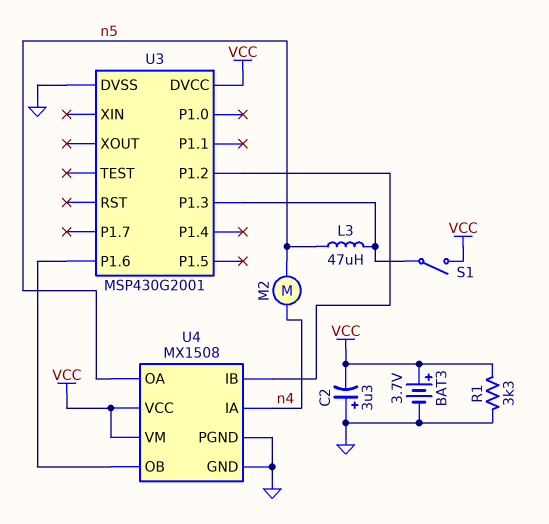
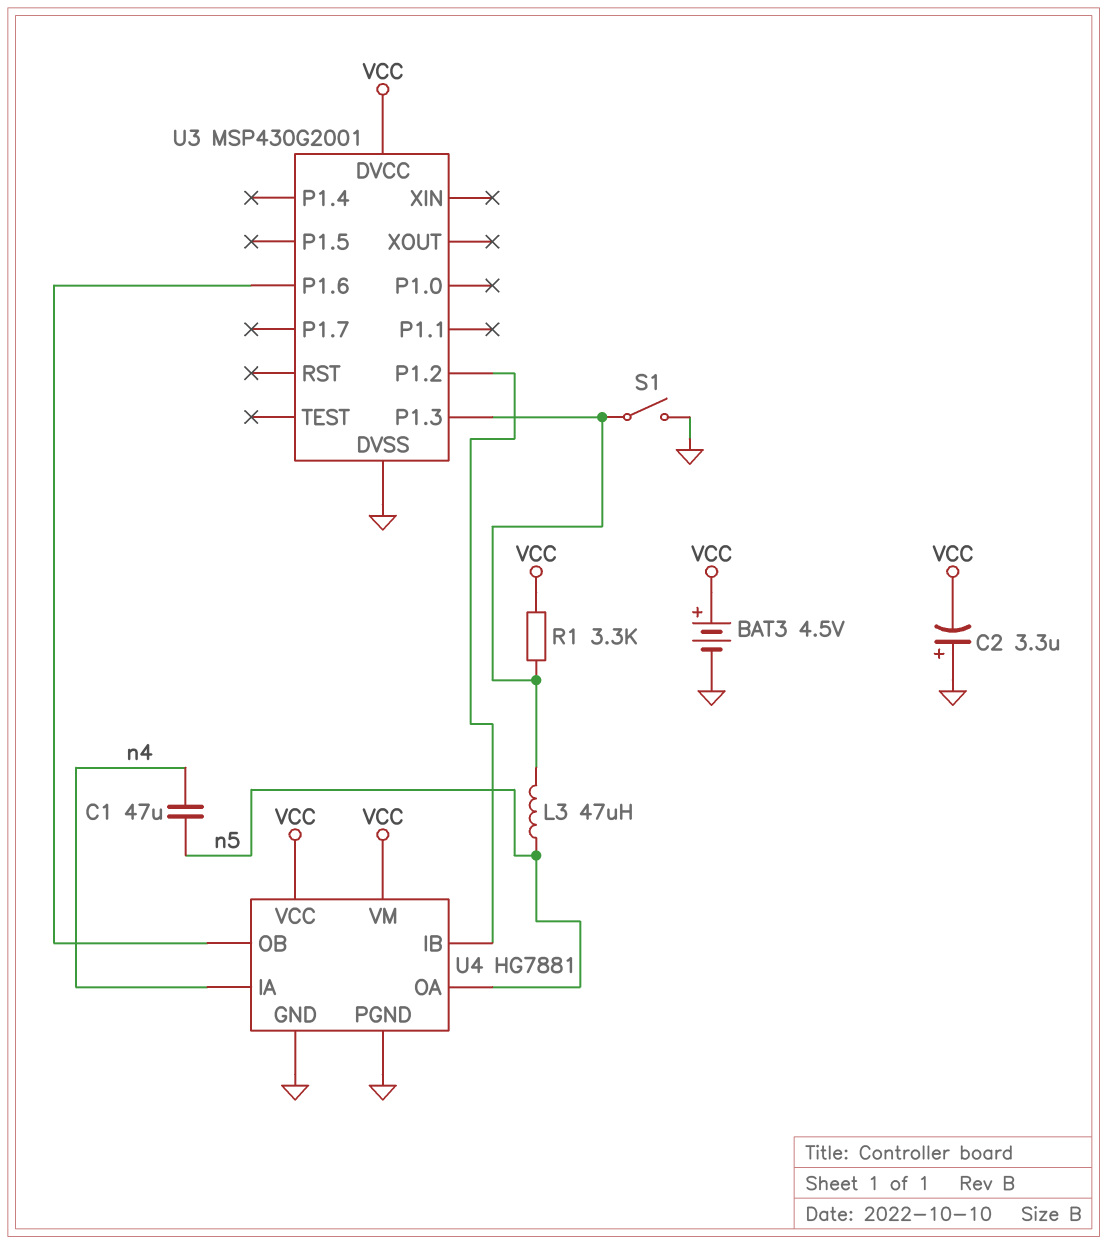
BAT3: 3.7V (plus VCC, minus GND) -> 4.5V (plus VCC, minus GND)
C1: none -> 47uF (n4, n5)
M2: motor (n4, n5) -> none
R1: 3.3k (GND, VCC) -> 3.3k (U3/P1.3, VCC)
S1: switch (U3/P1.3, VCC) -> switch (GND, U3/P1.3)
U4: MX1508 -> HG7881

